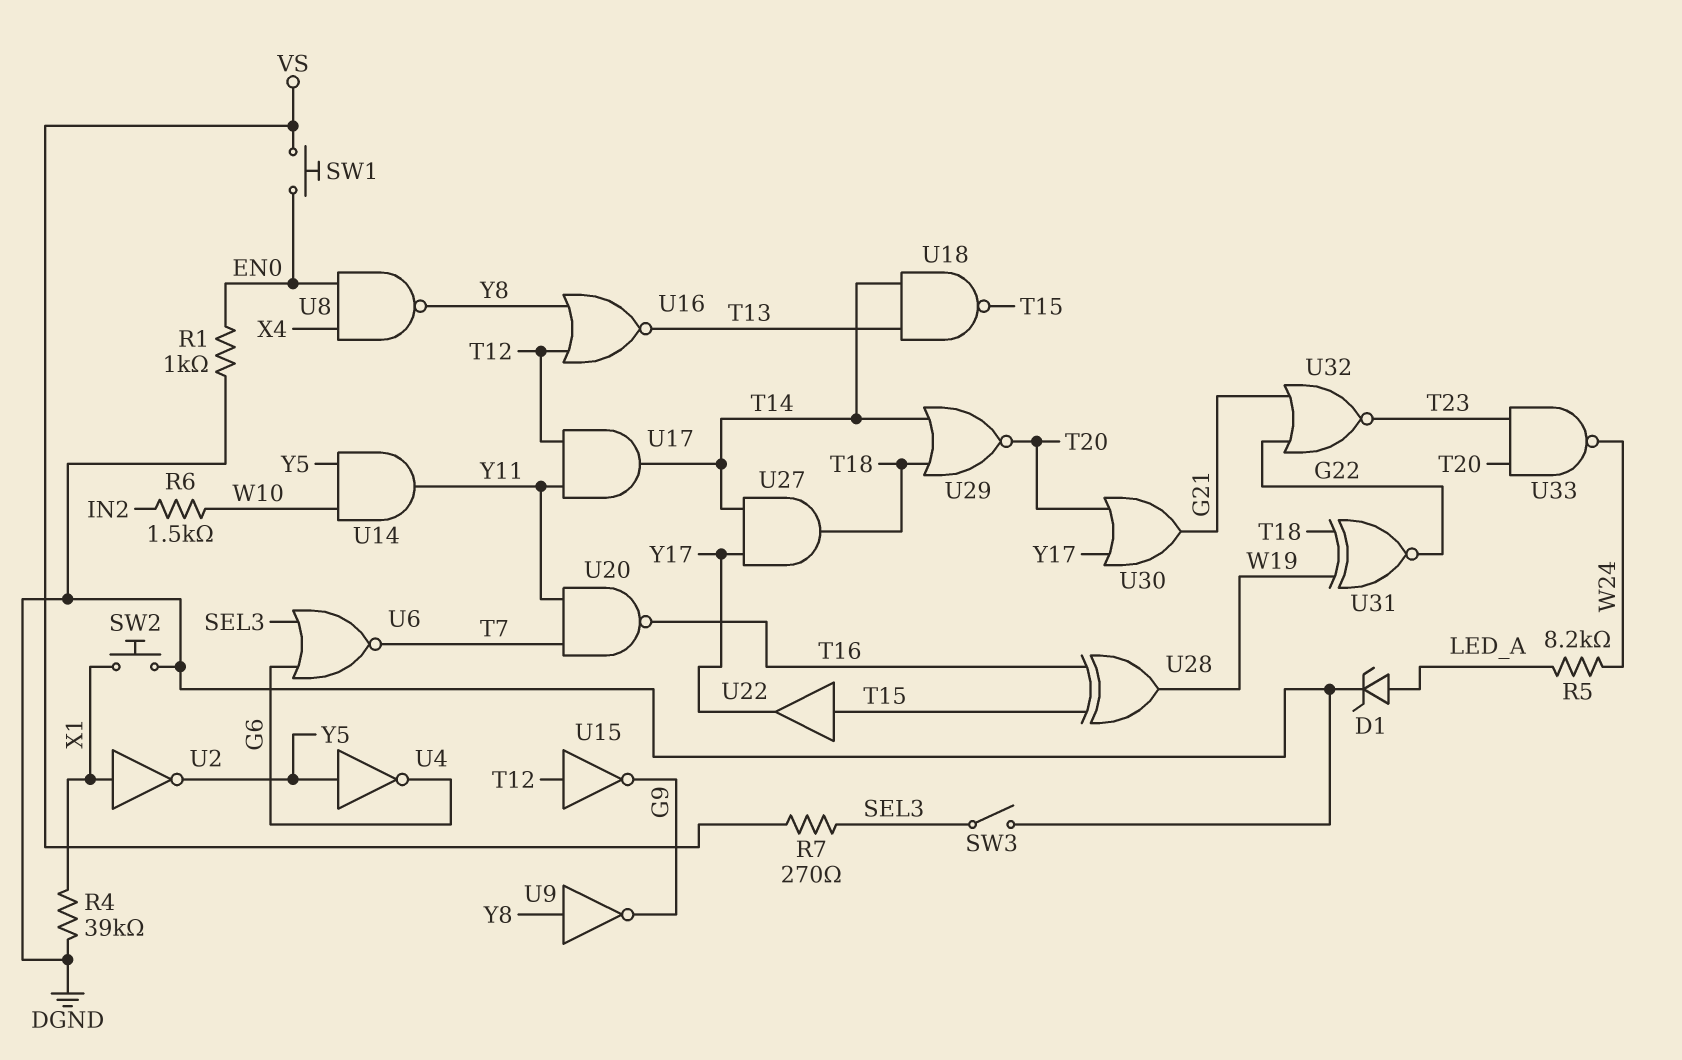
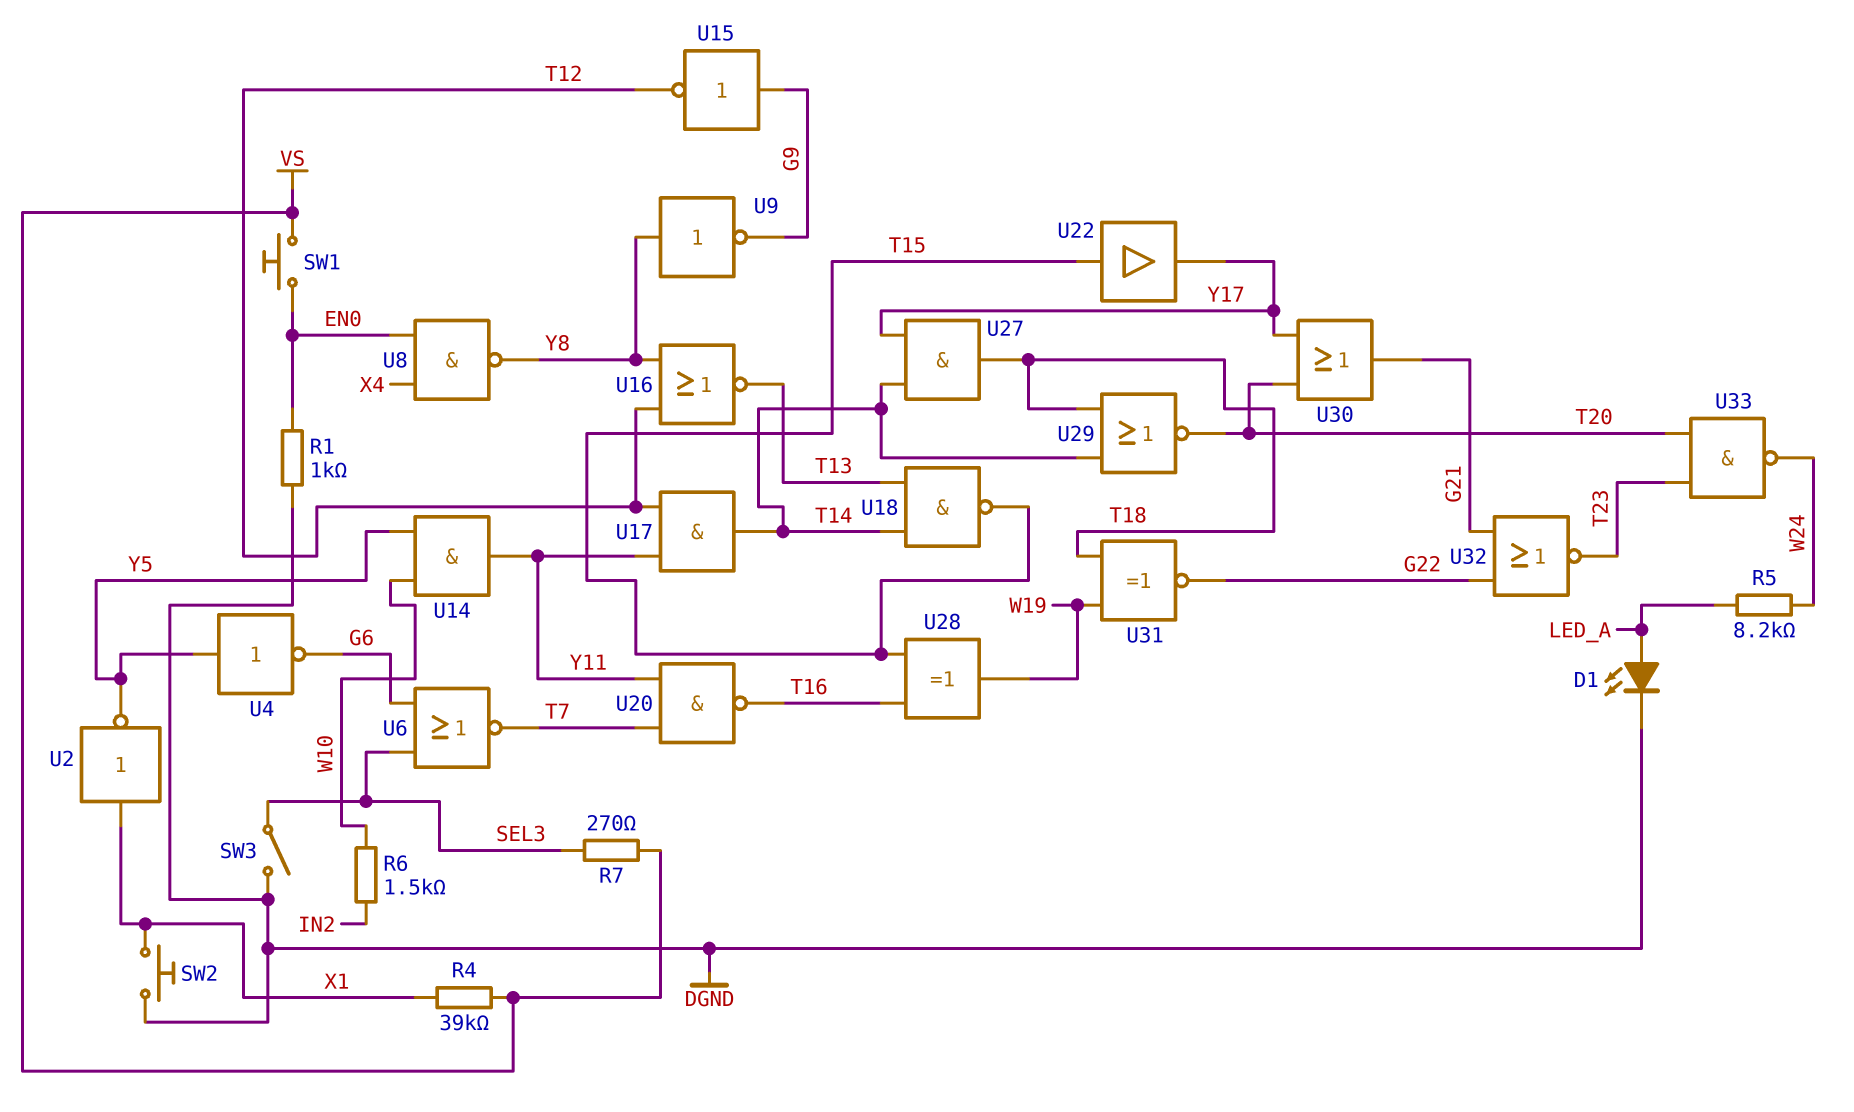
D1: zener (A LED_A, K DGND) -> LED (A LED_A, K DGND)
R4: 39k (DGND, X1) -> 39k (VS, X1)
U15: NOT (in T12, out G9) -> NOT (in G9, out T12)

